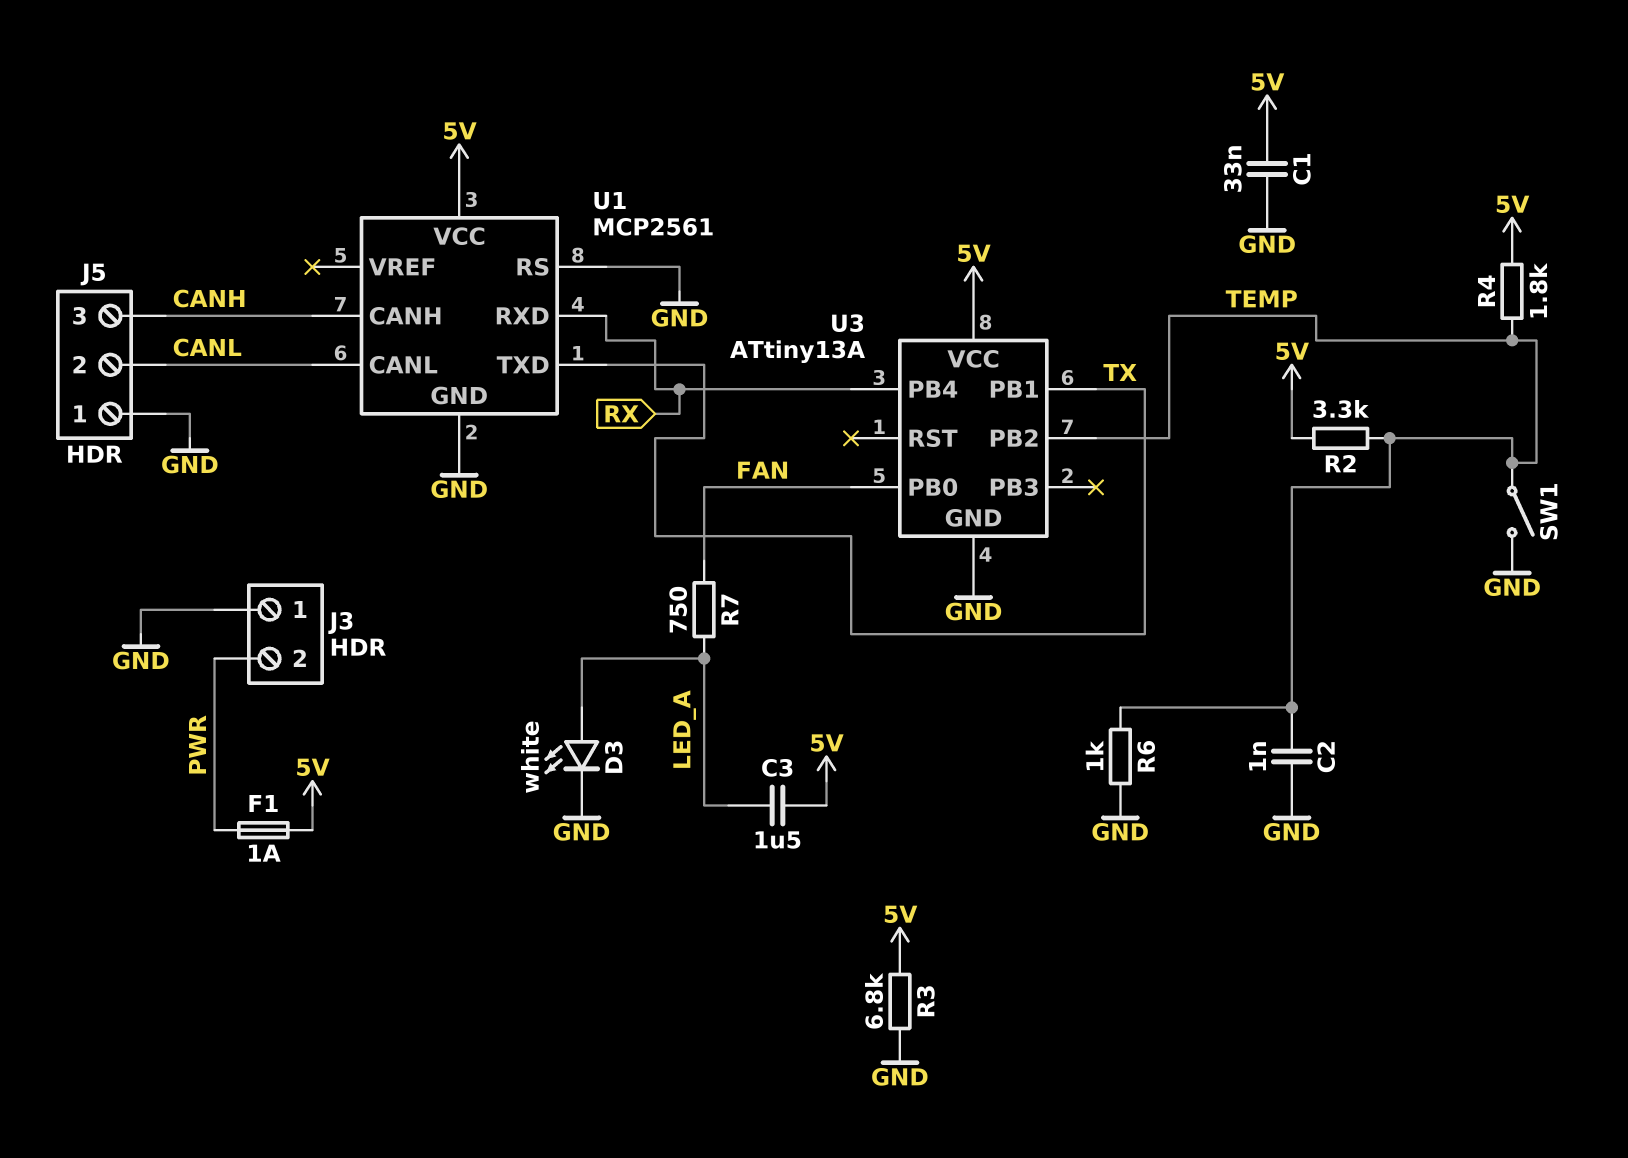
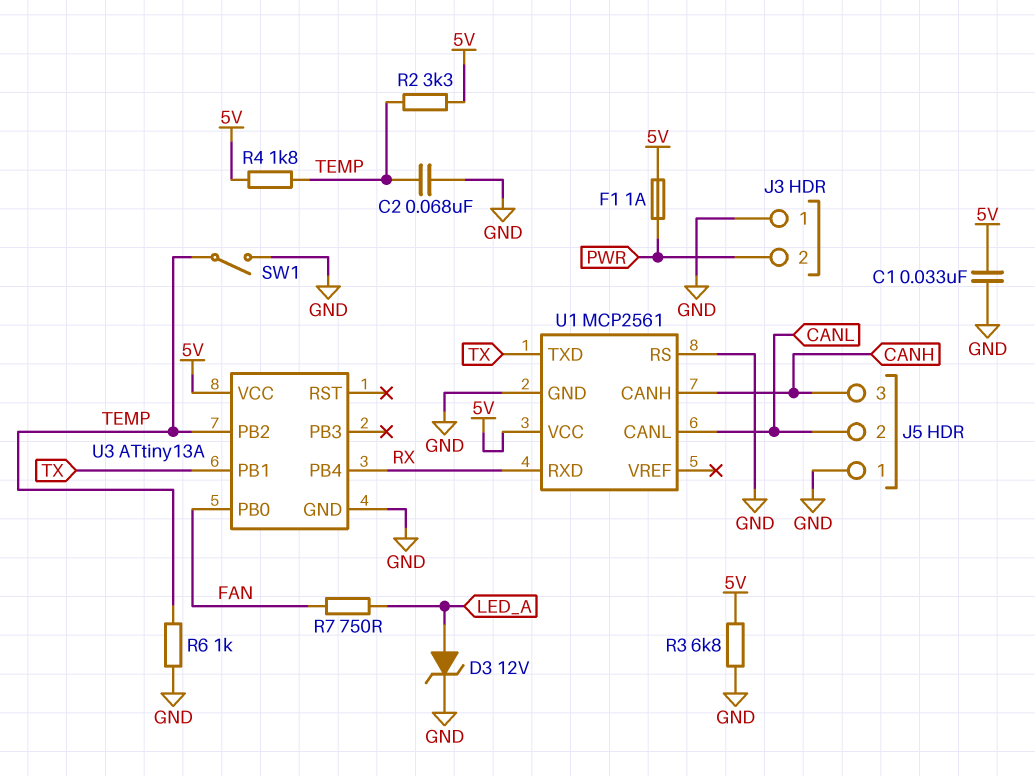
C2: 1nF (GND, TEMP) -> 68nF (GND, TEMP)
C3: 1.5uF (5V, LED_A) -> none
D3: LED white (A LED_A, K GND) -> zener 12V (A LED_A, K GND)

